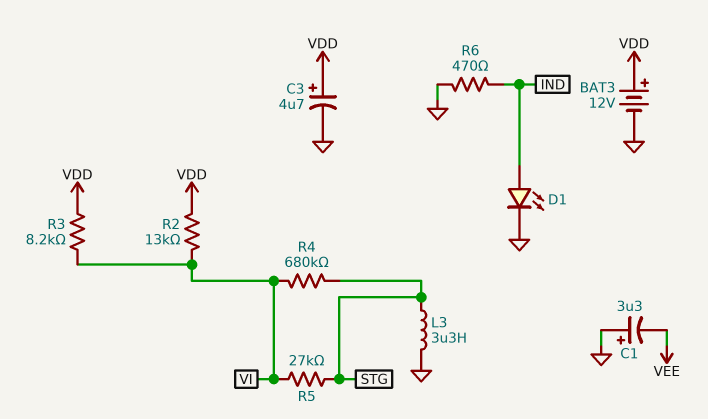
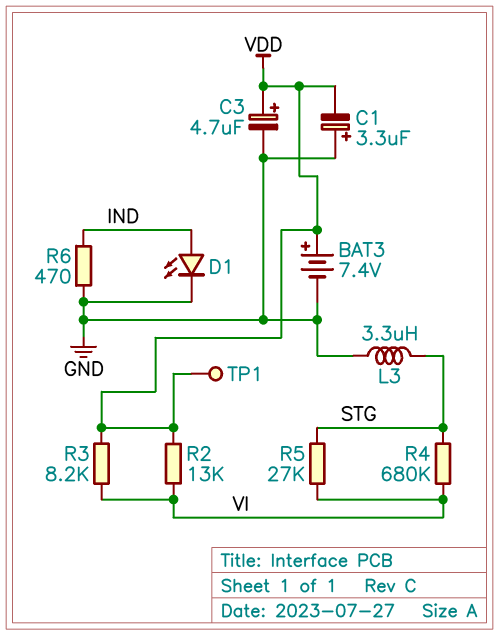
BAT3: 12V (plus VDD, minus GND) -> 7.4V (plus VDD, minus GND)
C1: 3.3uF (plus GND, minus VEE) -> 3.3uF (plus GND, minus VDD)
TP1: none -> test point (VDD)

